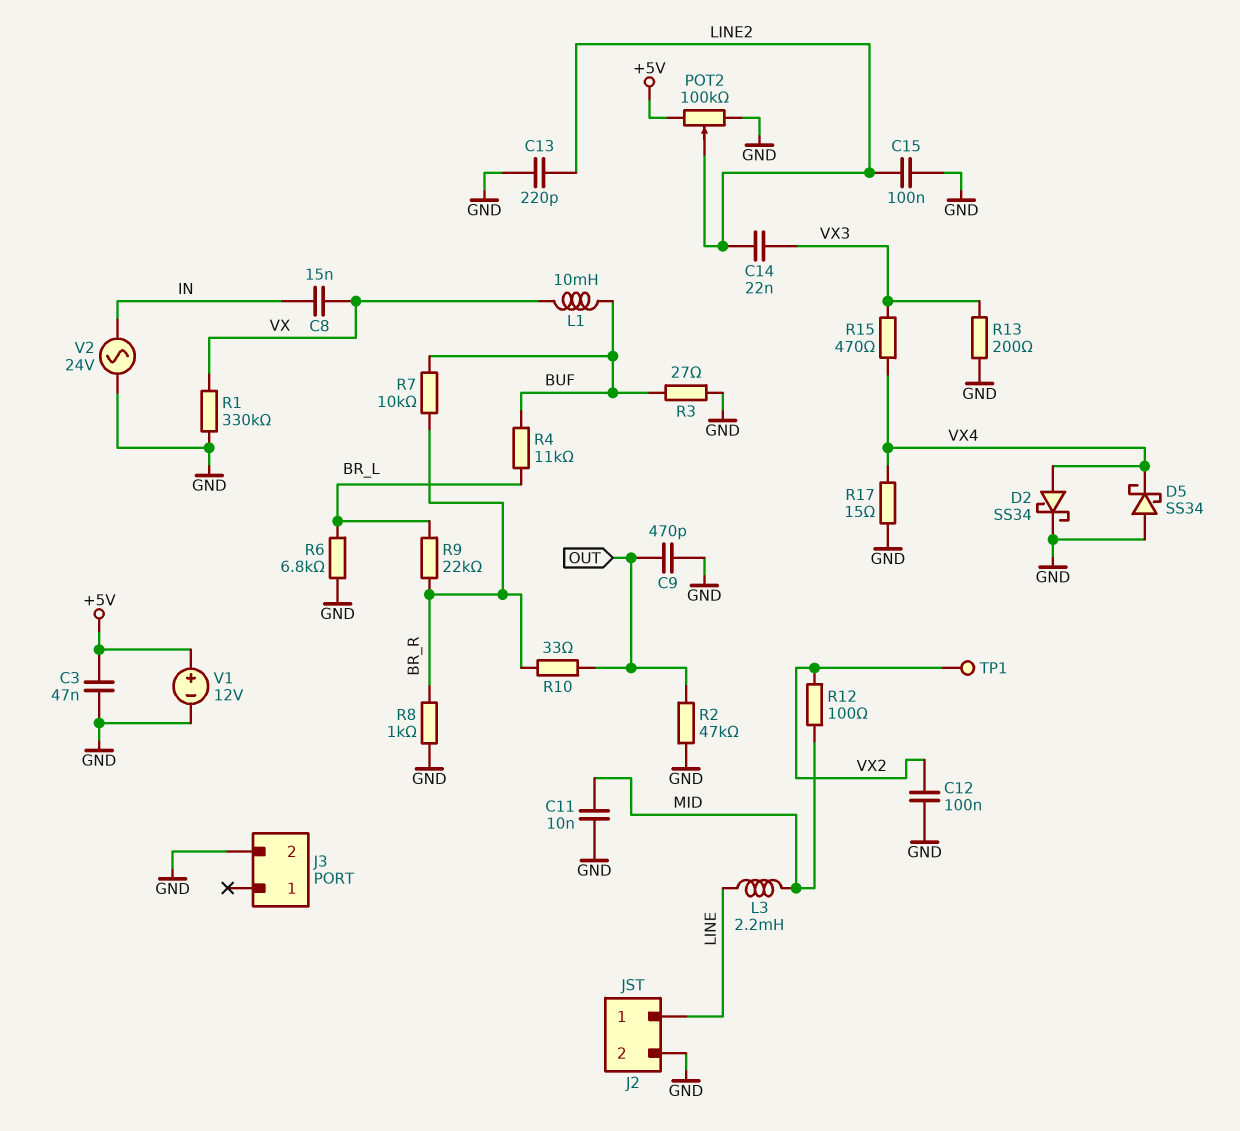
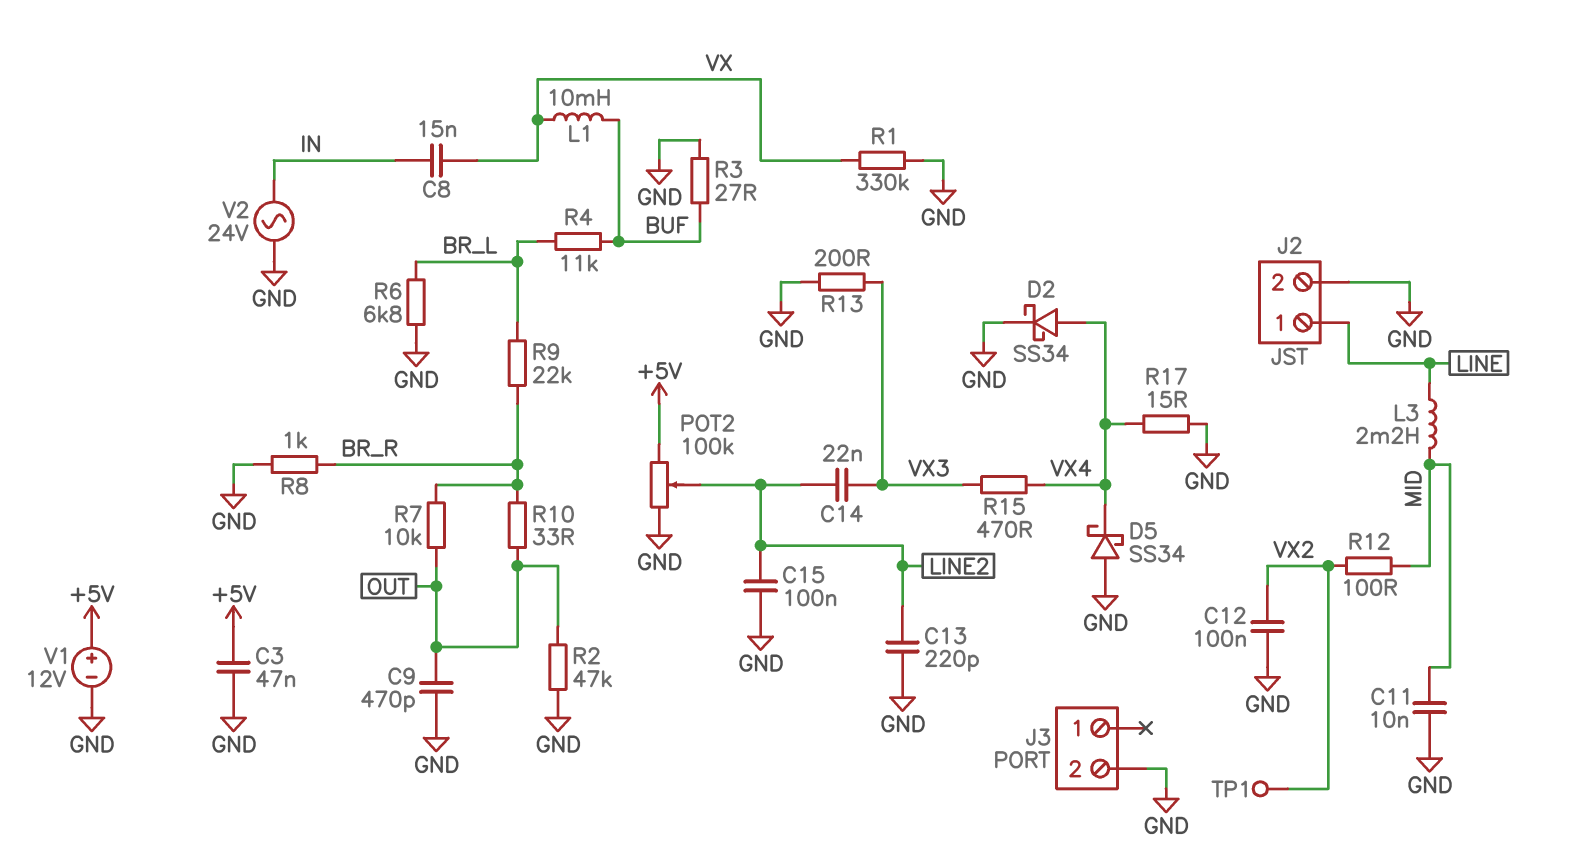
R7: 10k (BR_R, BUF) -> 10k (BR_R, OUT)

